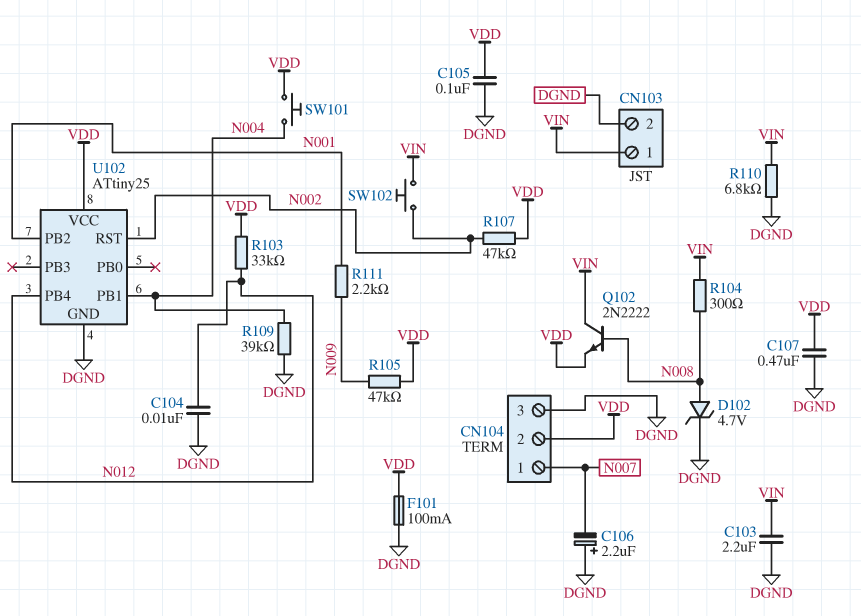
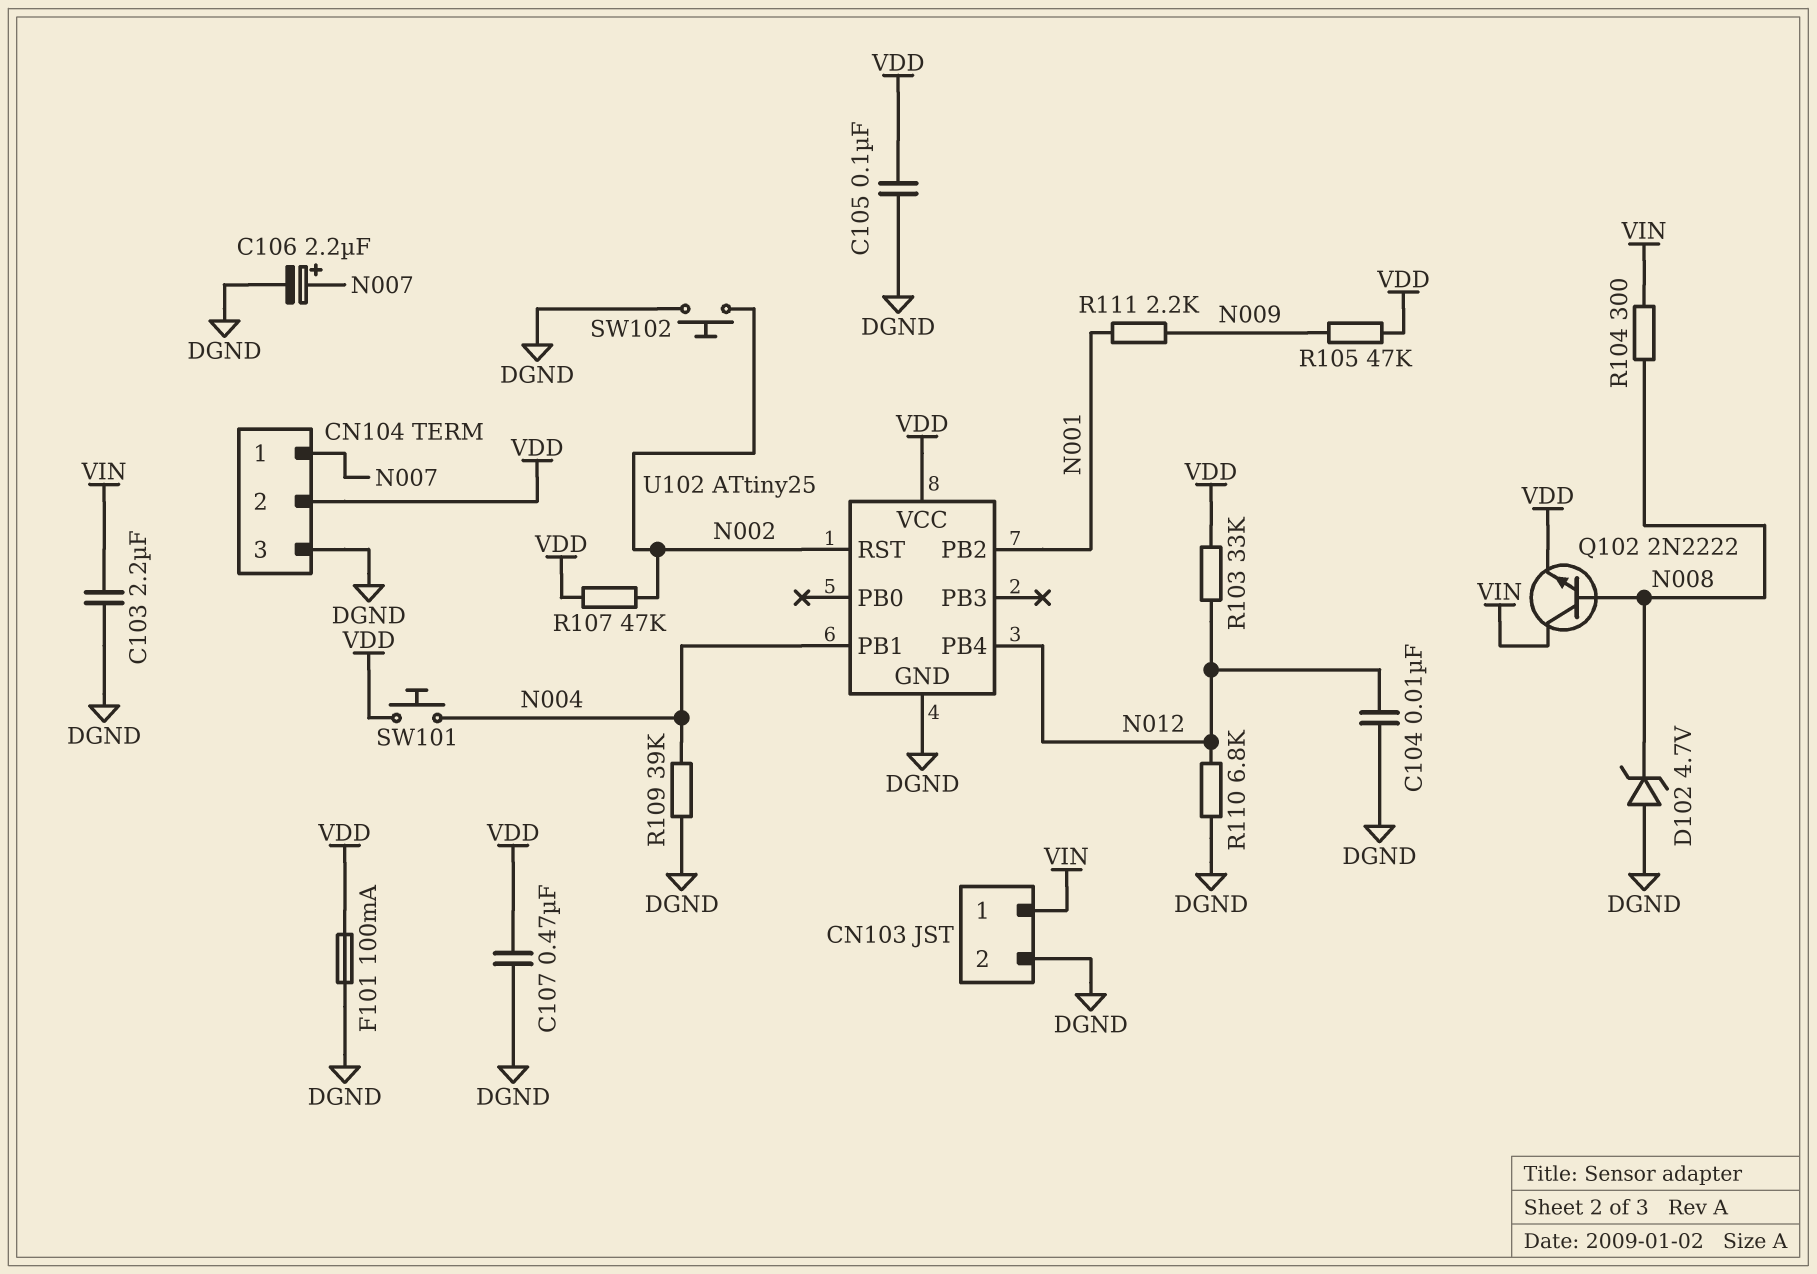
C106: 2.2uF (plus DGND, minus N007) -> 2.2uF (plus N007, minus DGND)
D102: zener 4.7V (A N008, K DGND) -> zener 4.7V (A DGND, K N008)
R110: 6.8k (DGND, VIN) -> 6.8k (DGND, N012)
SW102: button (N002, VIN) -> button (DGND, N002)

